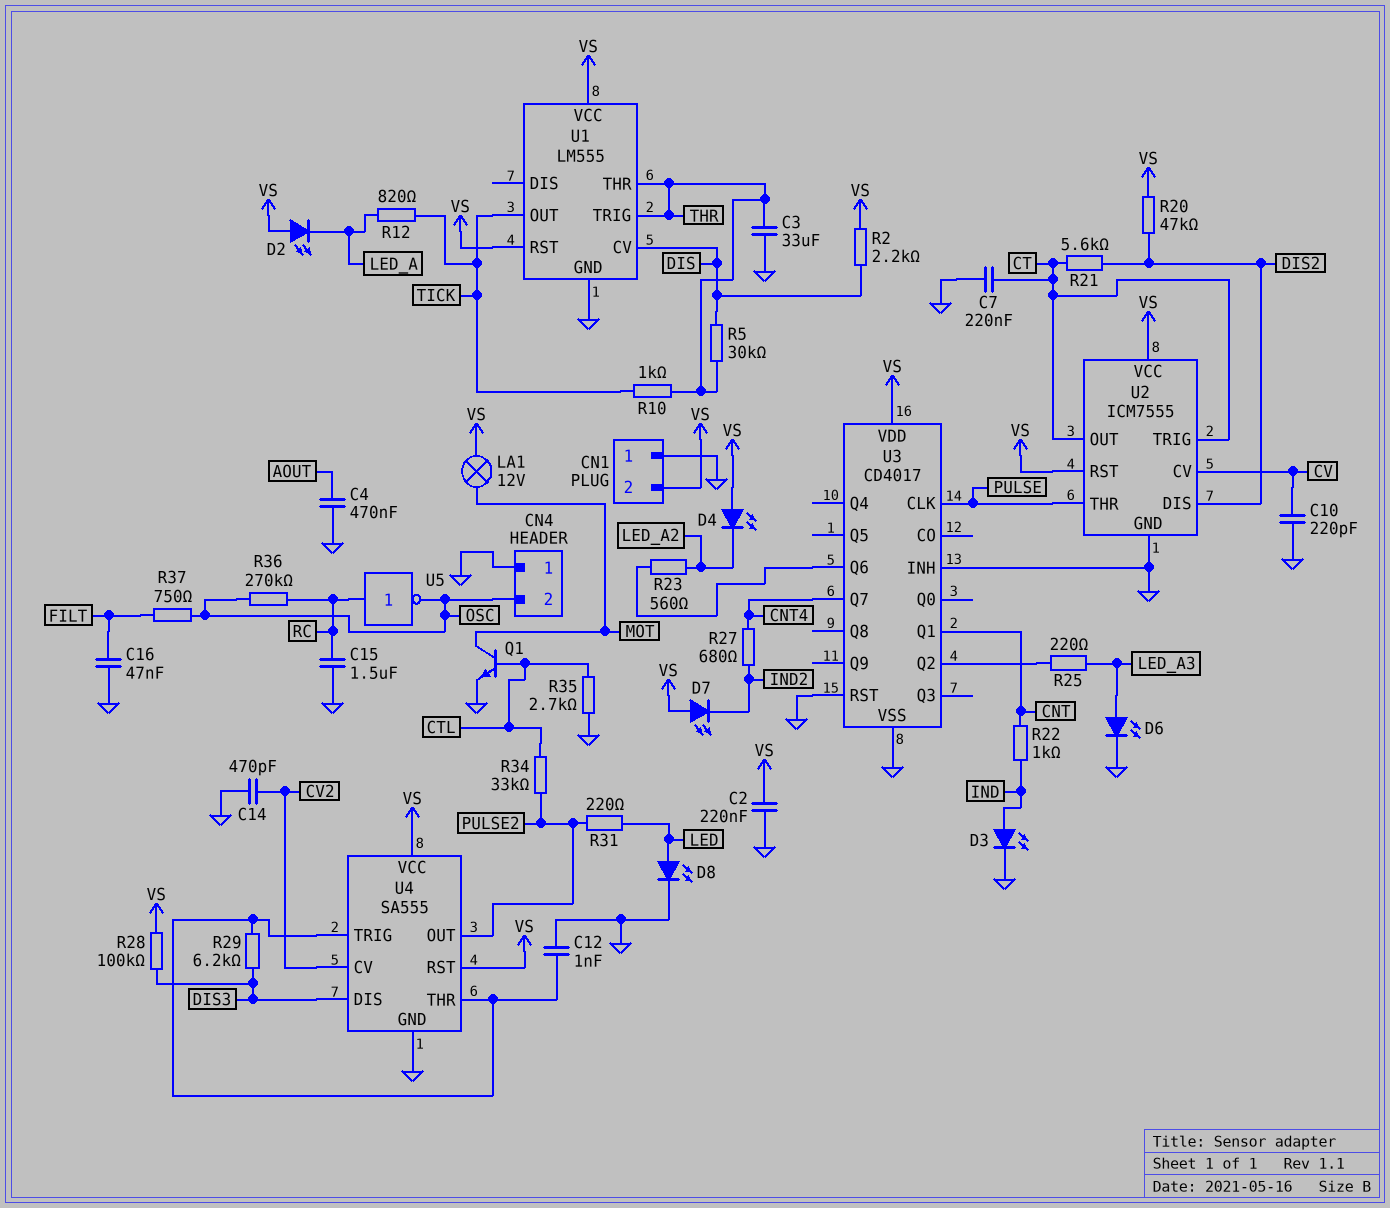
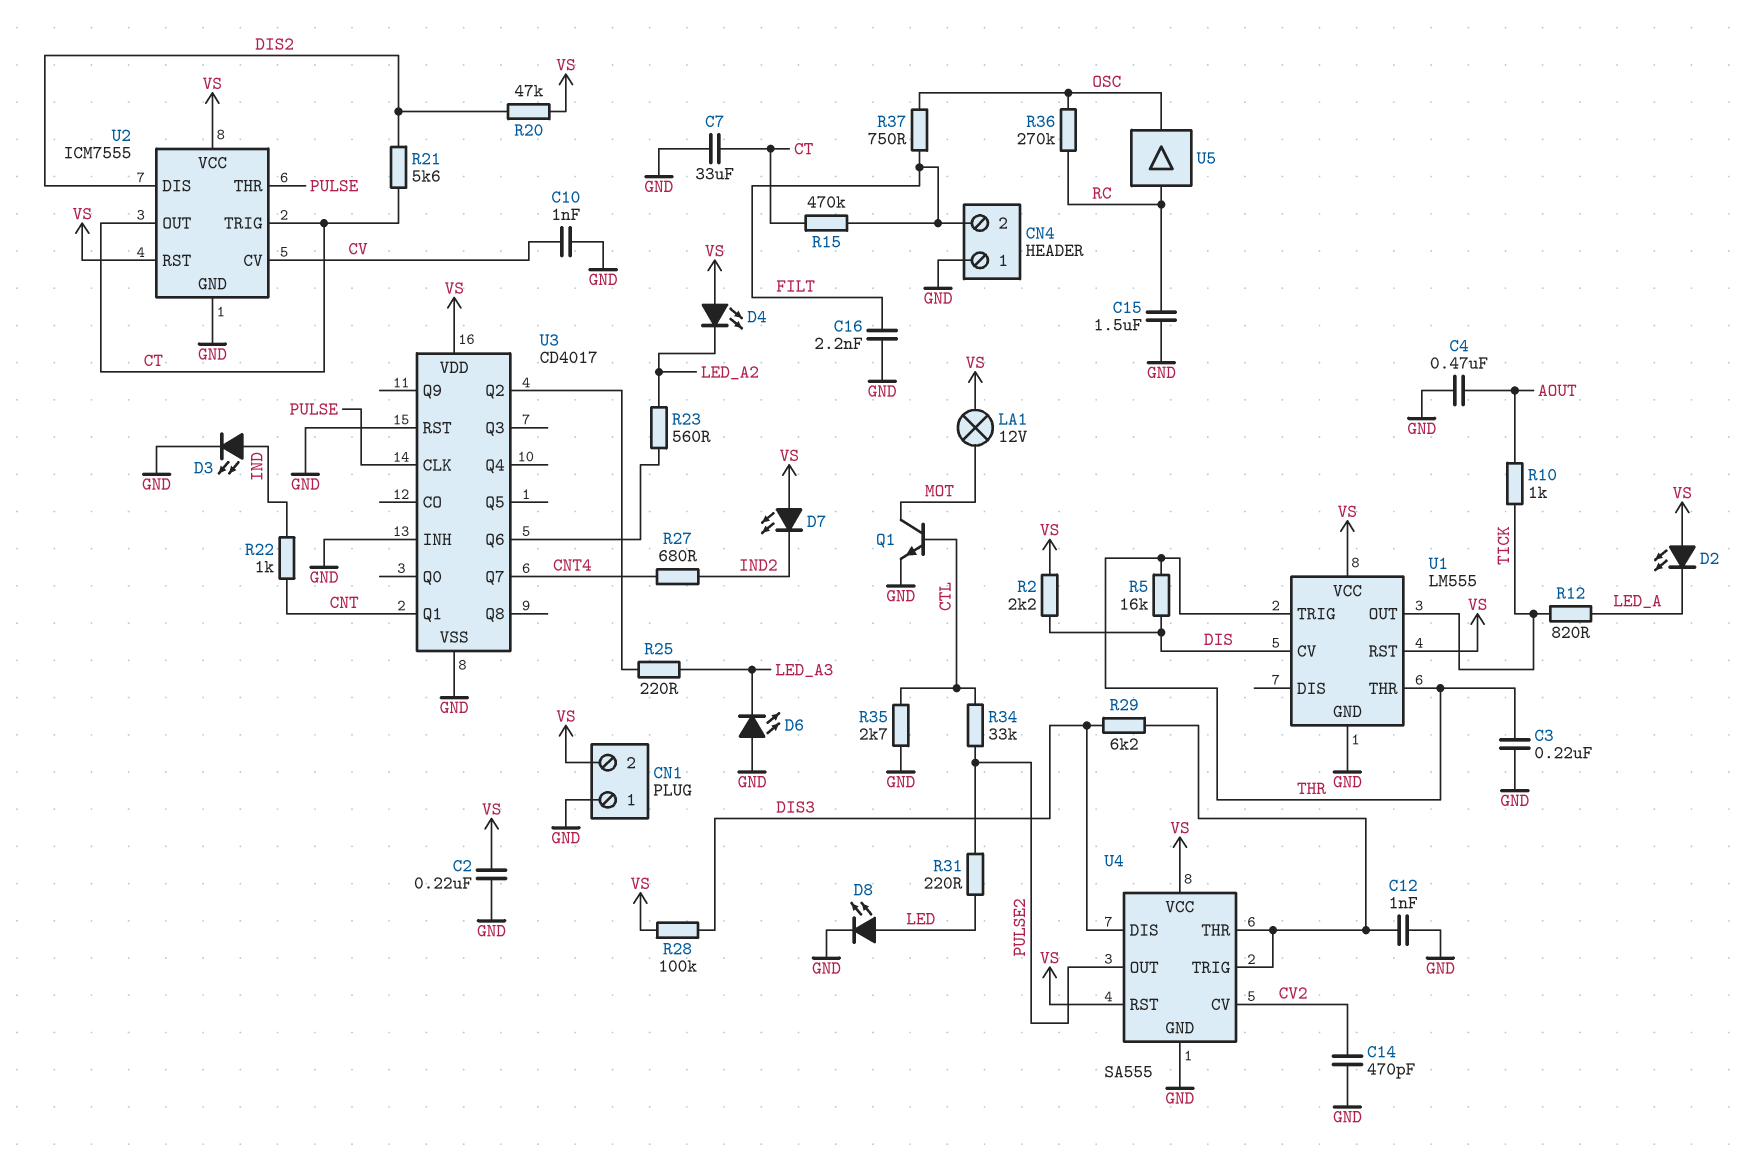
C3: 33uF (GND, THR) -> 220nF (GND, THR)
C7: 220nF (CT, GND) -> 33uF (CT, GND)
C10: 220pF (CV, GND) -> 1nF (CV, GND)
C16: 47nF (FILT, GND) -> 2.2nF (FILT, GND)
CN4 pin 2: OSC -> FILT
D6: LED (A LED_A3, K GND) -> LED (A GND, K LED_A3)
R5: 30k (DIS, THR) -> 16k (DIS, THR)
R10: 1k (THR, TICK) -> 1k (AOUT, TICK)
R15: none -> 470k (CT, FILT)
U5: NOT (in RC, out OSC) -> buffer (in RC, out OSC)

